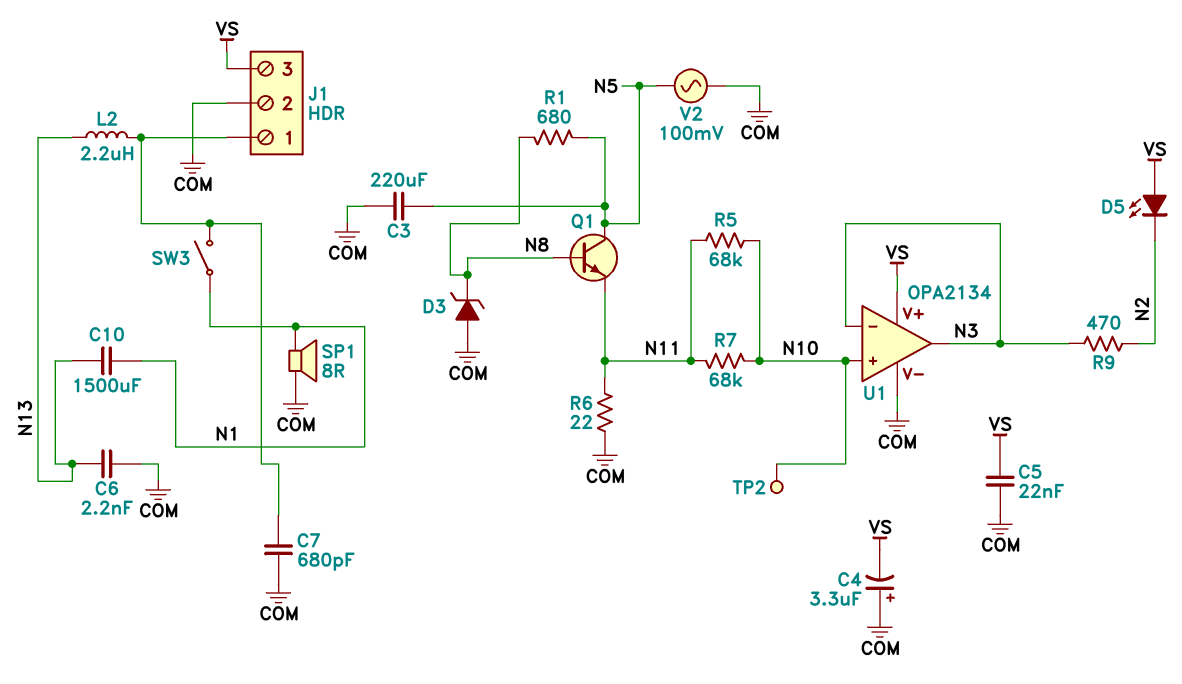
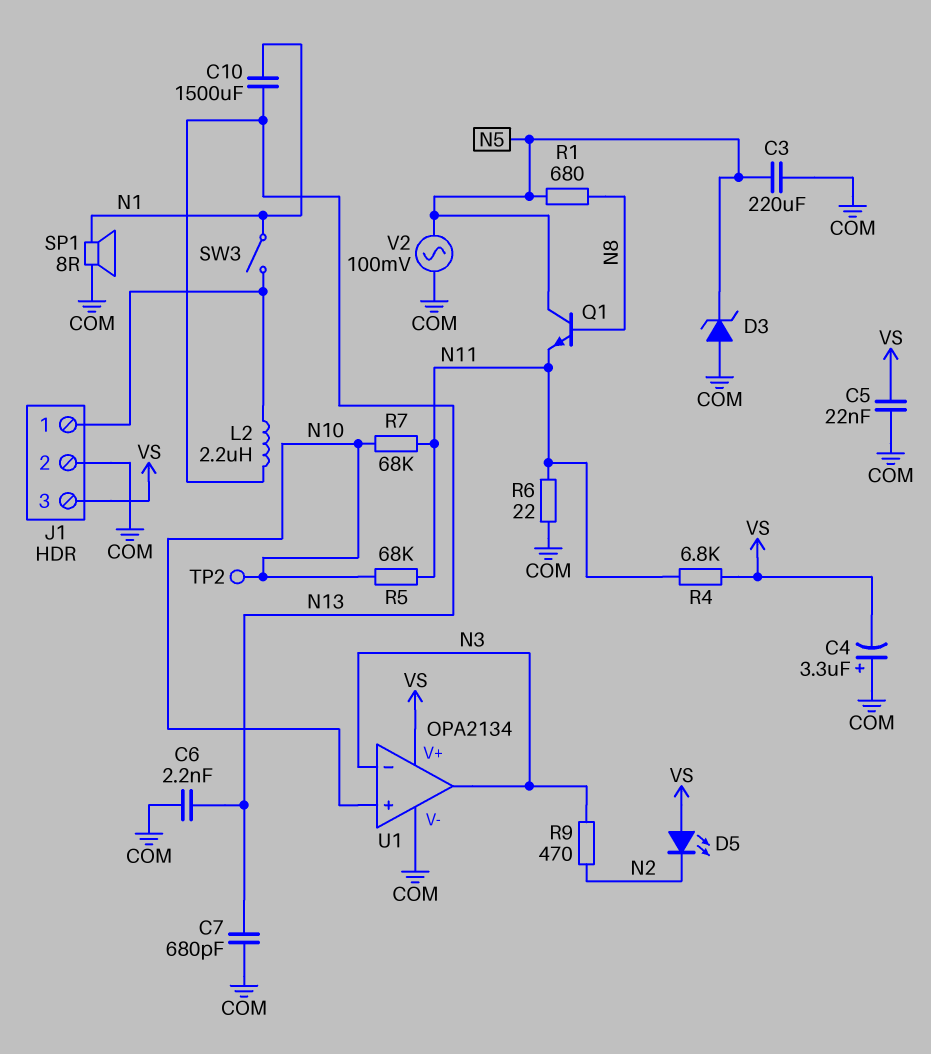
C7: 680pF (COM, J1/1) -> 680pF (COM, N13)
D3: zener (A COM, K N8) -> zener (A COM, K N5)
R4: none -> 6.8k (N11, VS)

